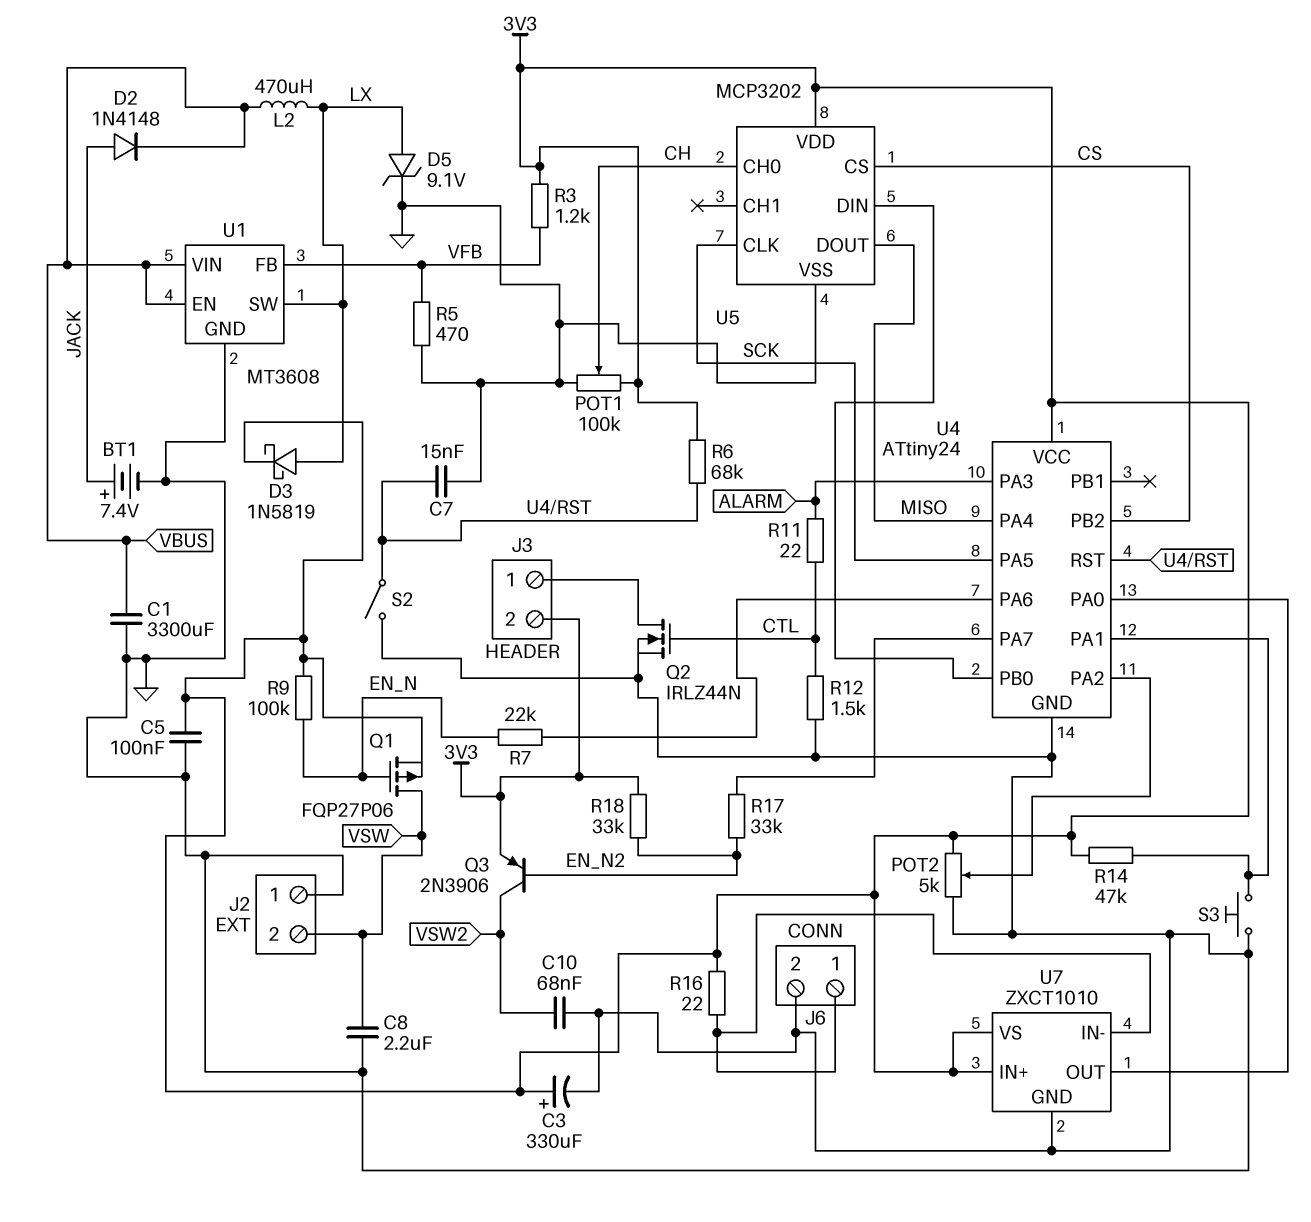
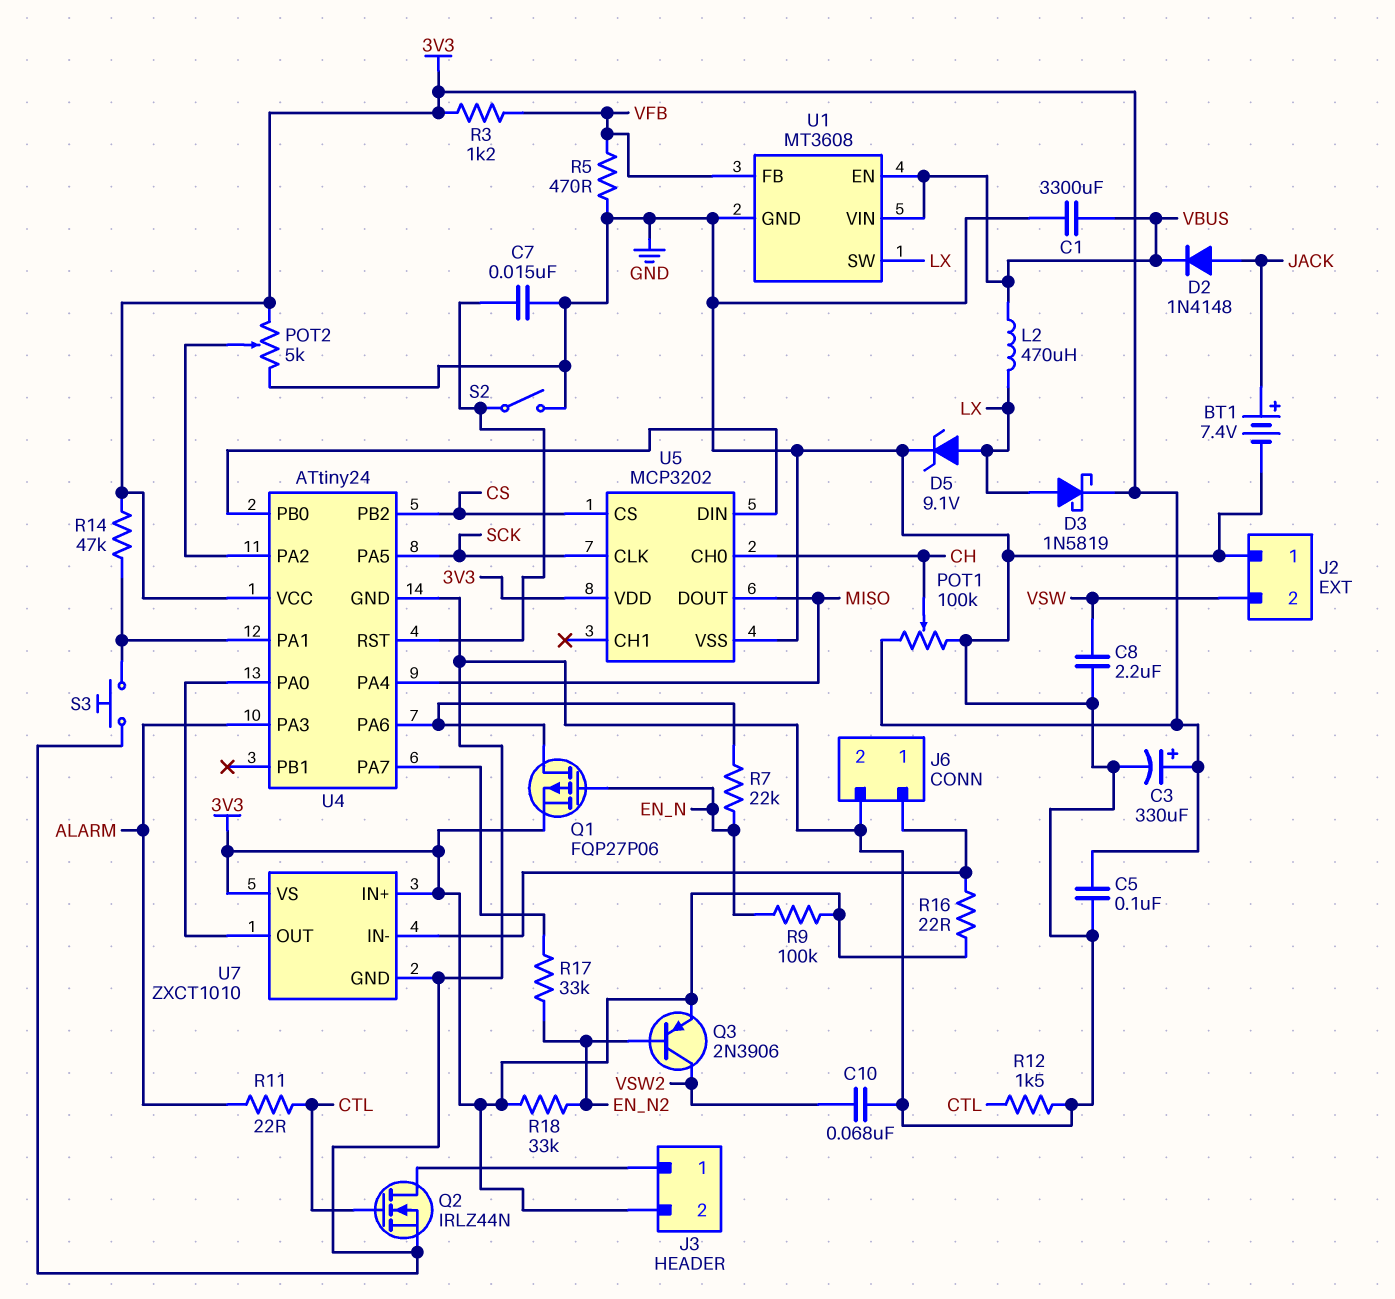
Q1: PMOS FQP27P06 (G EN_N, D VSW, S 3V3) -> PMOS FQP27P06 (G EN_N, D U4/PA6, S 3V3)
R6: 68k (3V3, U4/RST) -> none

